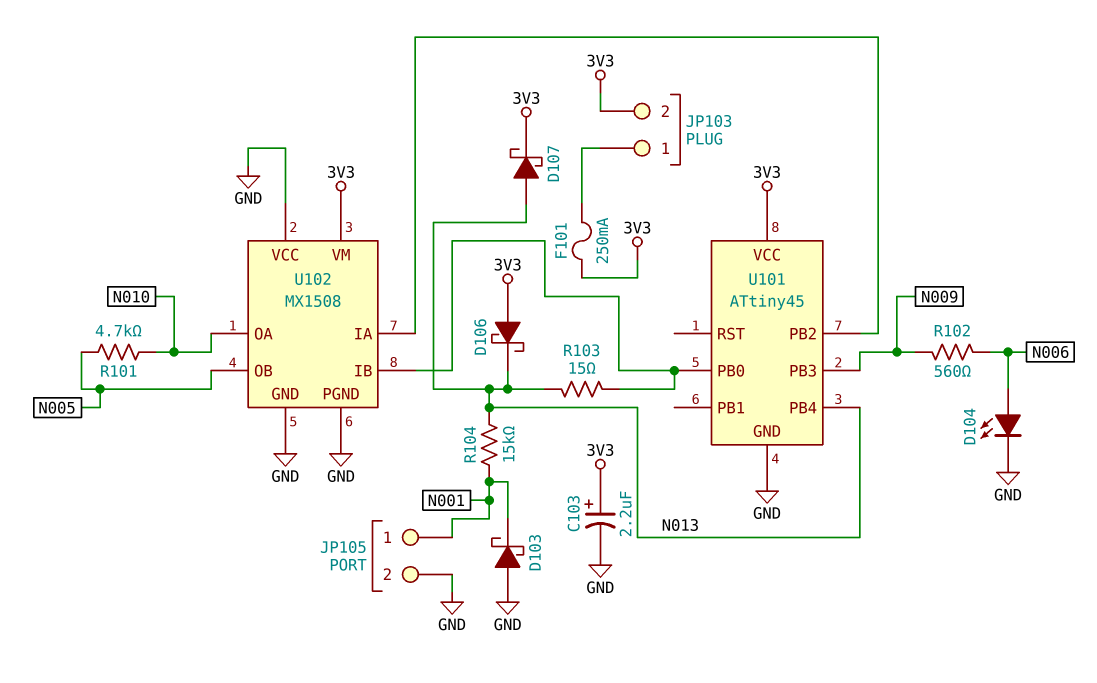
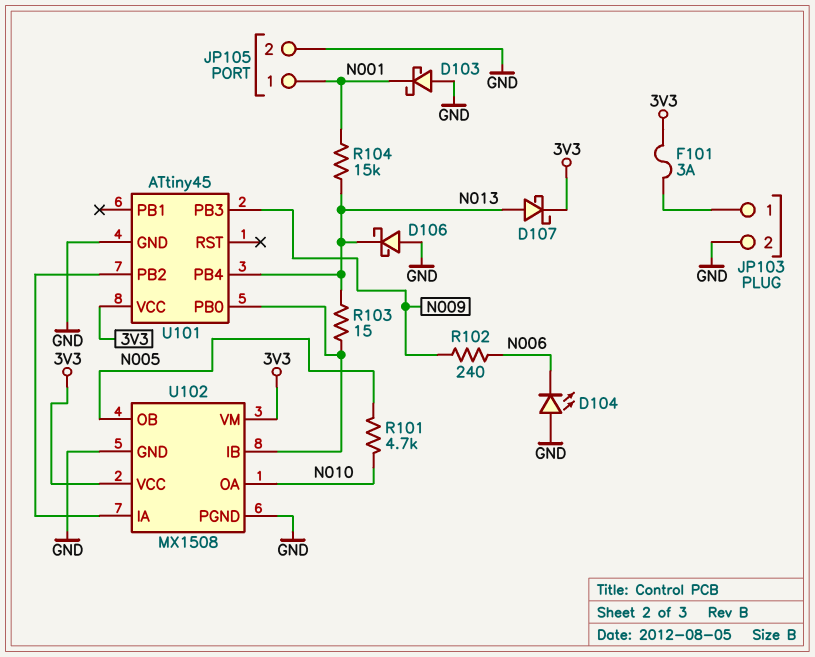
C103: 2.2uF (plus 3V3, minus GND) -> none
D104: LED (A N006, K GND) -> LED (A GND, K N006)
D106: schottky (A 3V3, K N013) -> schottky (A GND, K N013)
F101: 250mA (3V3, JP103/1) -> 3A (3V3, JP103/1)
JP103 pin 2: 3V3 -> GND
R102: 560 (N006, N009) -> 240 (N006, N009)
U102 pin VCC: GND -> 3V3

